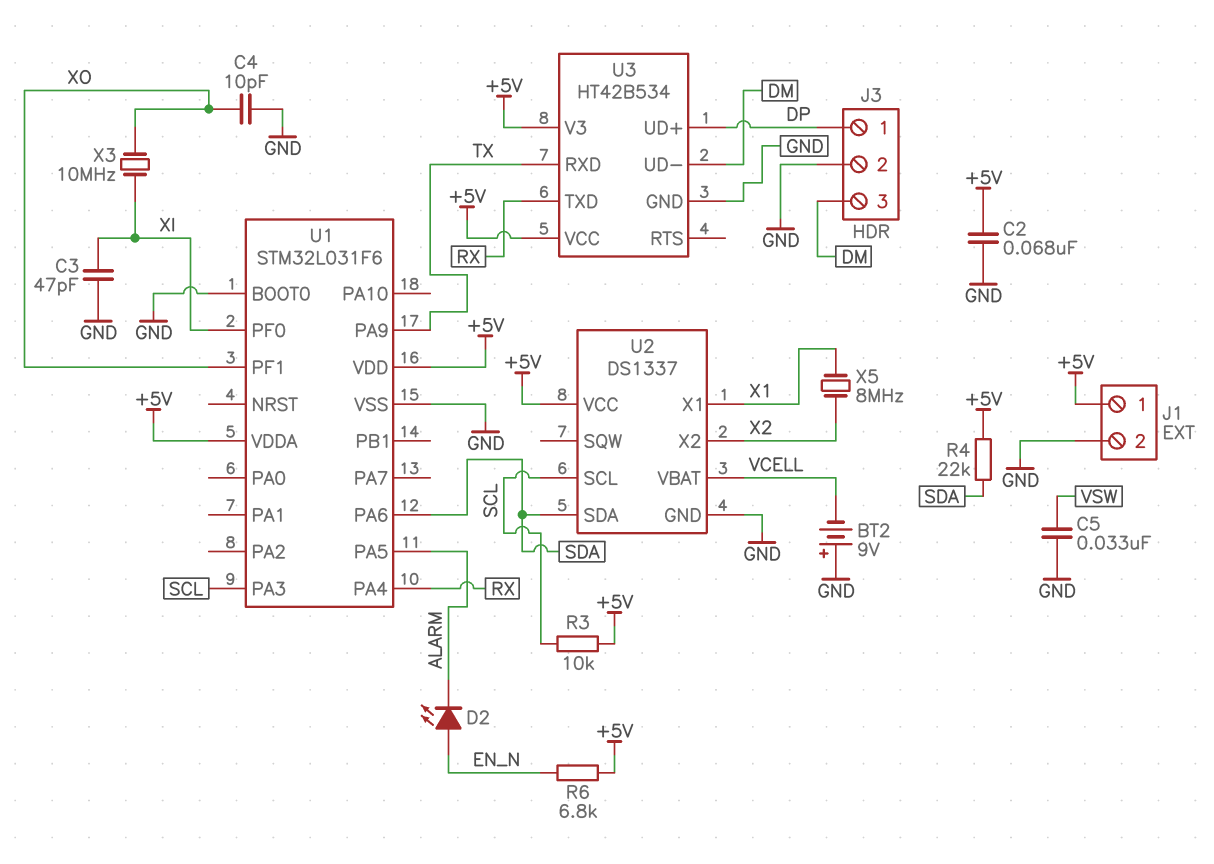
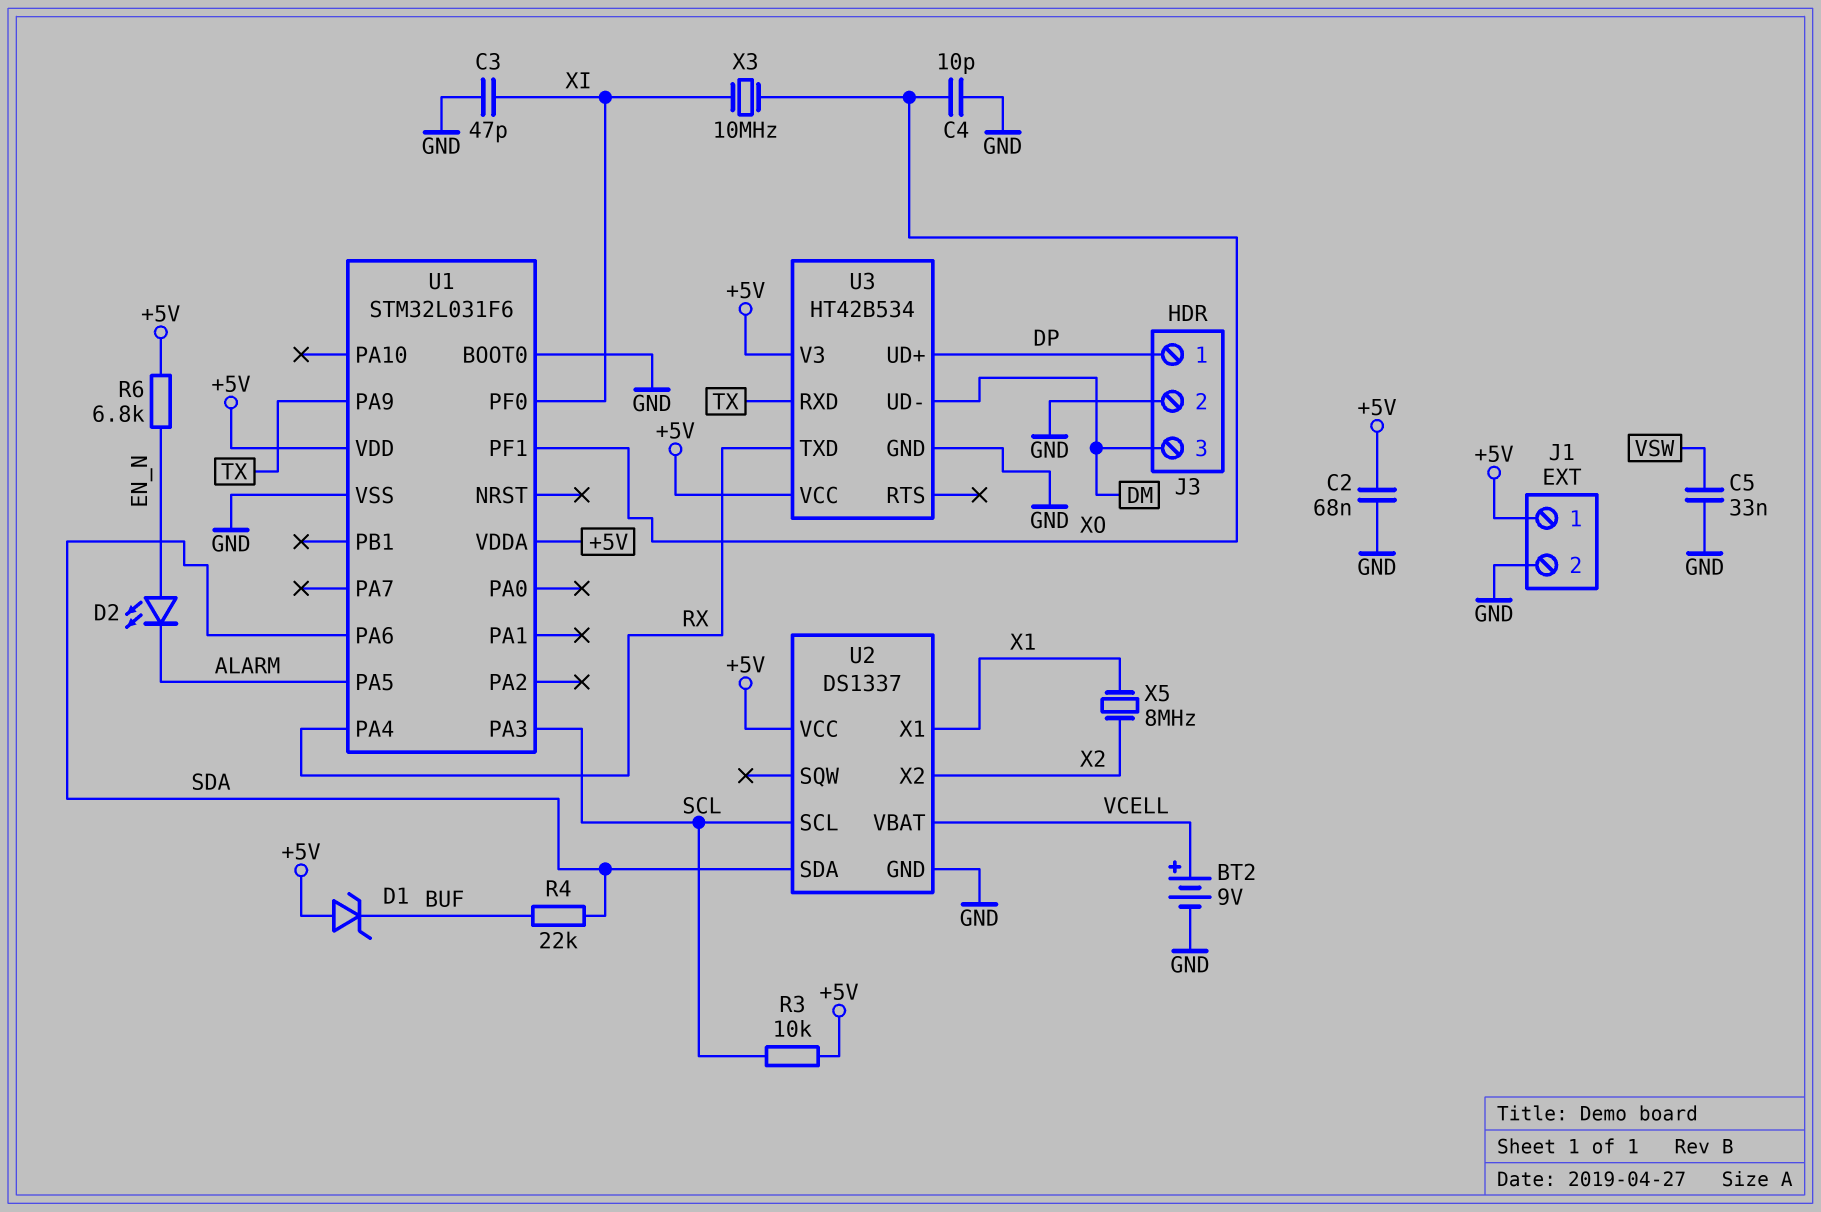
BT2: 9V (plus GND, minus VCELL) -> 9V (plus VCELL, minus GND)
D1: none -> zener (A +5V, K BUF)
R4: 22k (+5V, SDA) -> 22k (BUF, SDA)

